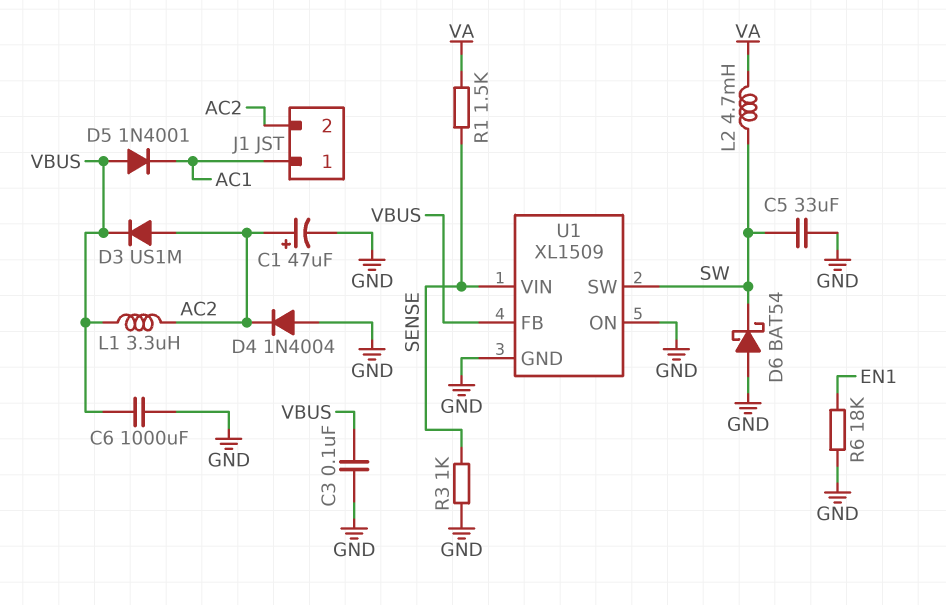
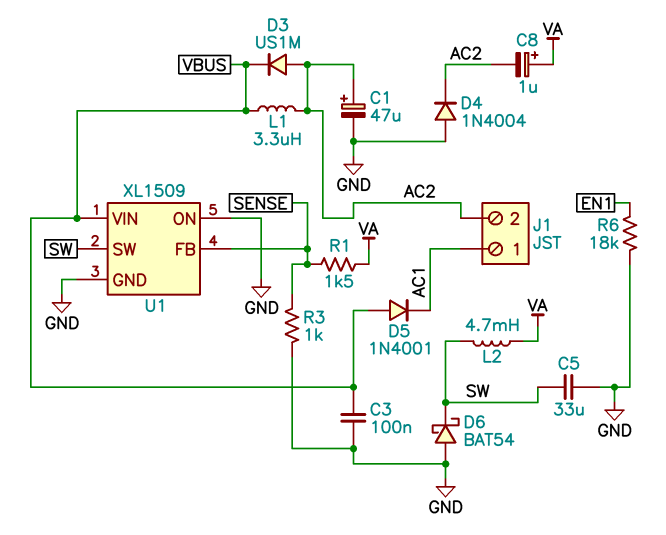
C6: 1000uF (GND, VBUS) -> none
C8: none -> 1uF (plus VA, minus AC2)
U1 pin FB: VBUS -> SENSE
U1 pin VIN: SENSE -> VBUS

